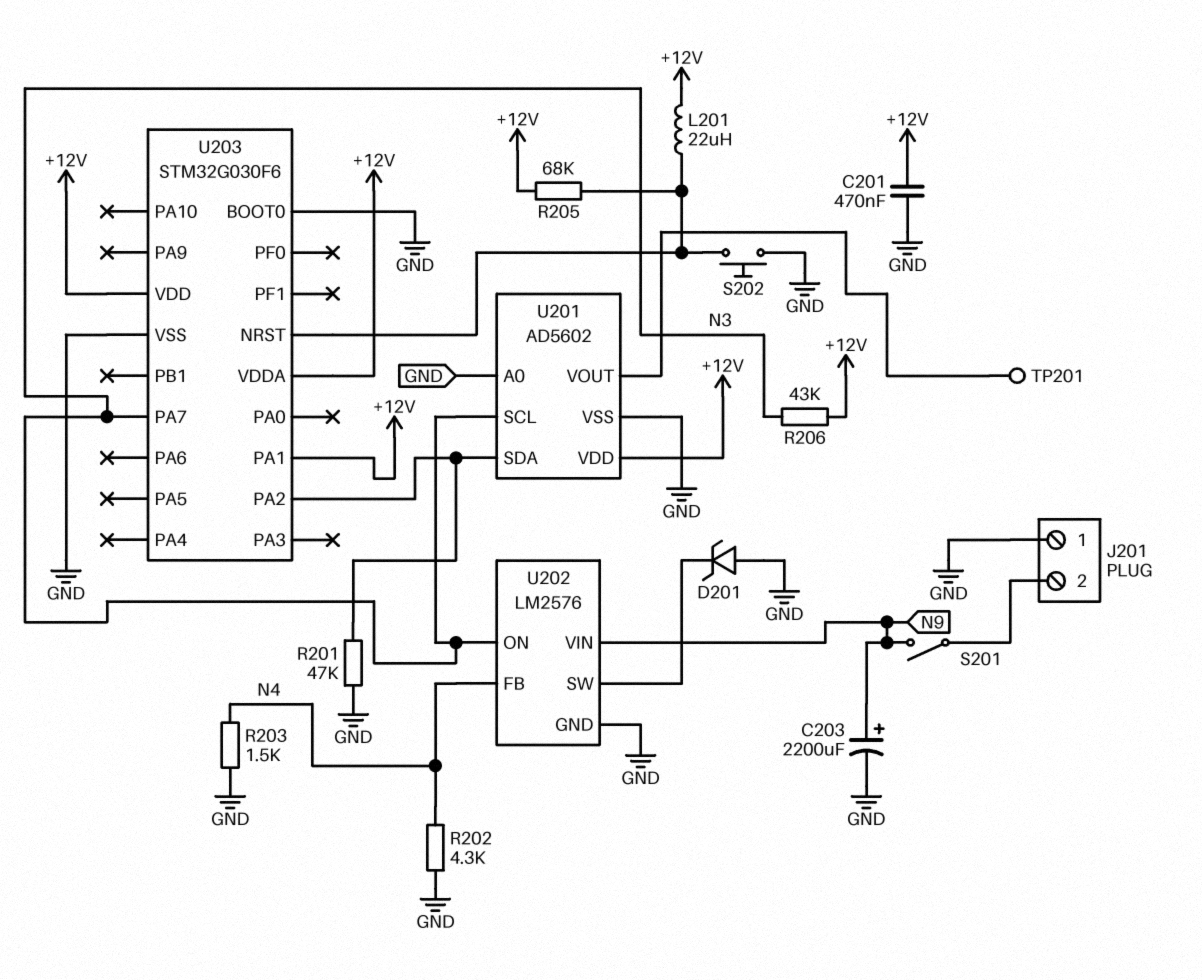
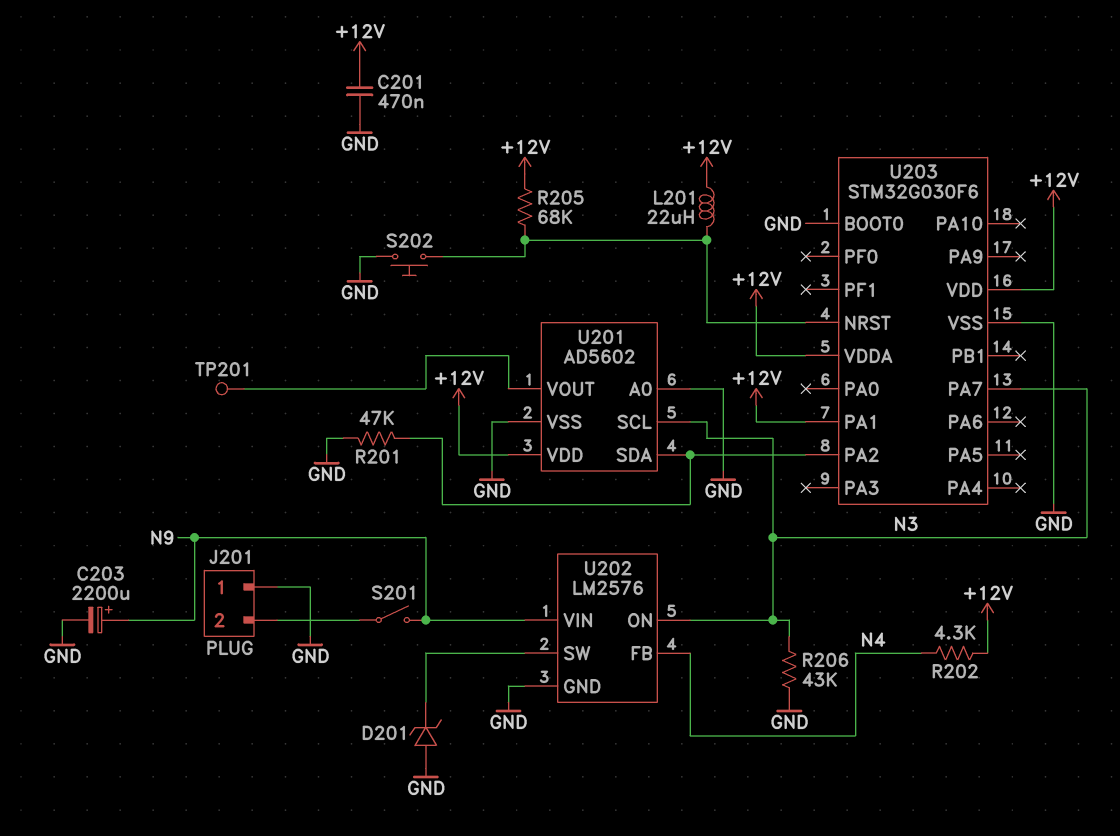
R202: 4.3k (GND, N4) -> 4.3k (+12V, N4)
R203: 1.5k (GND, N4) -> none
R206: 43k (+12V, N3) -> 43k (GND, N3)

